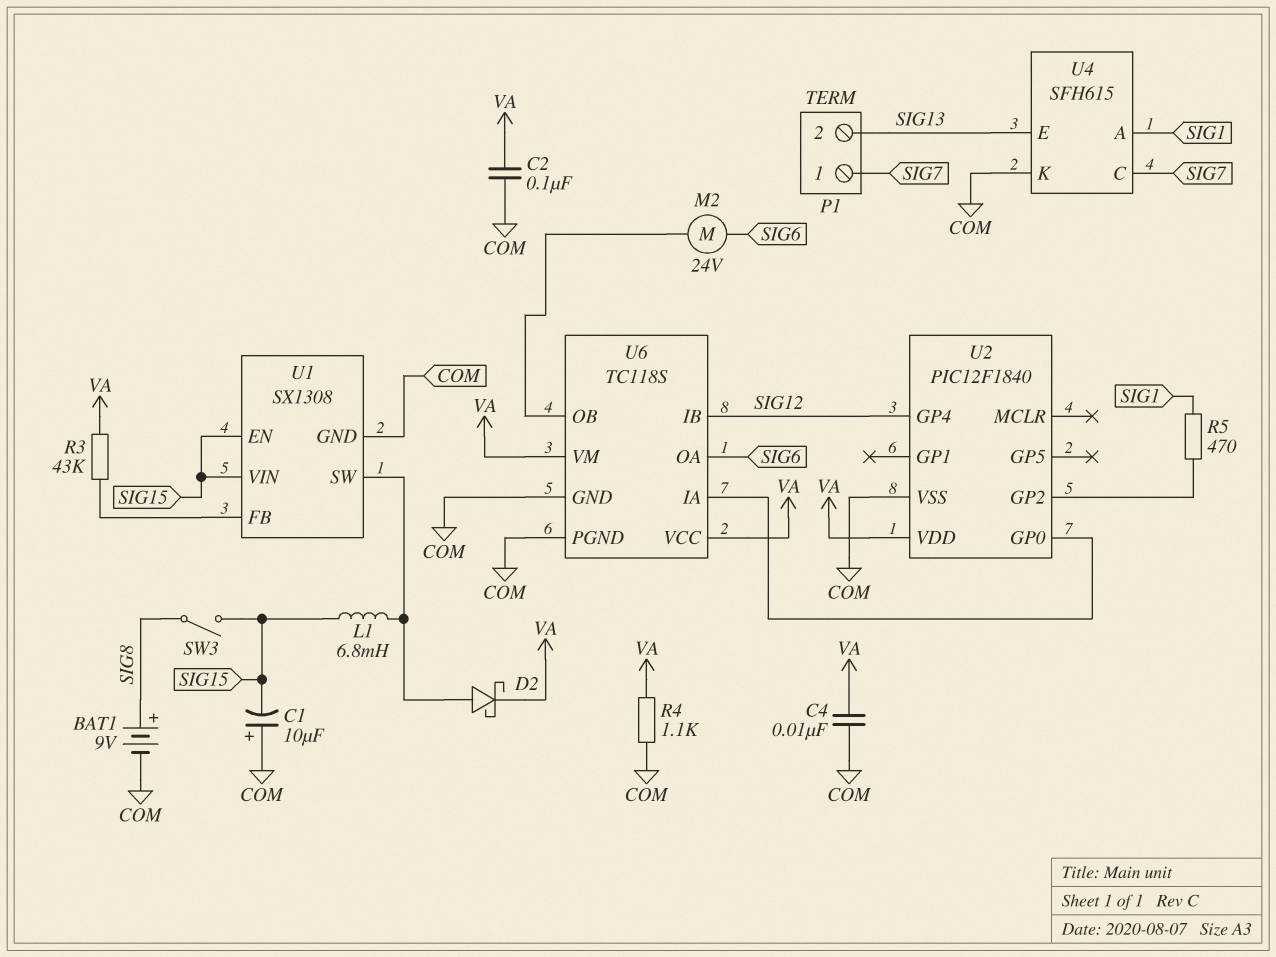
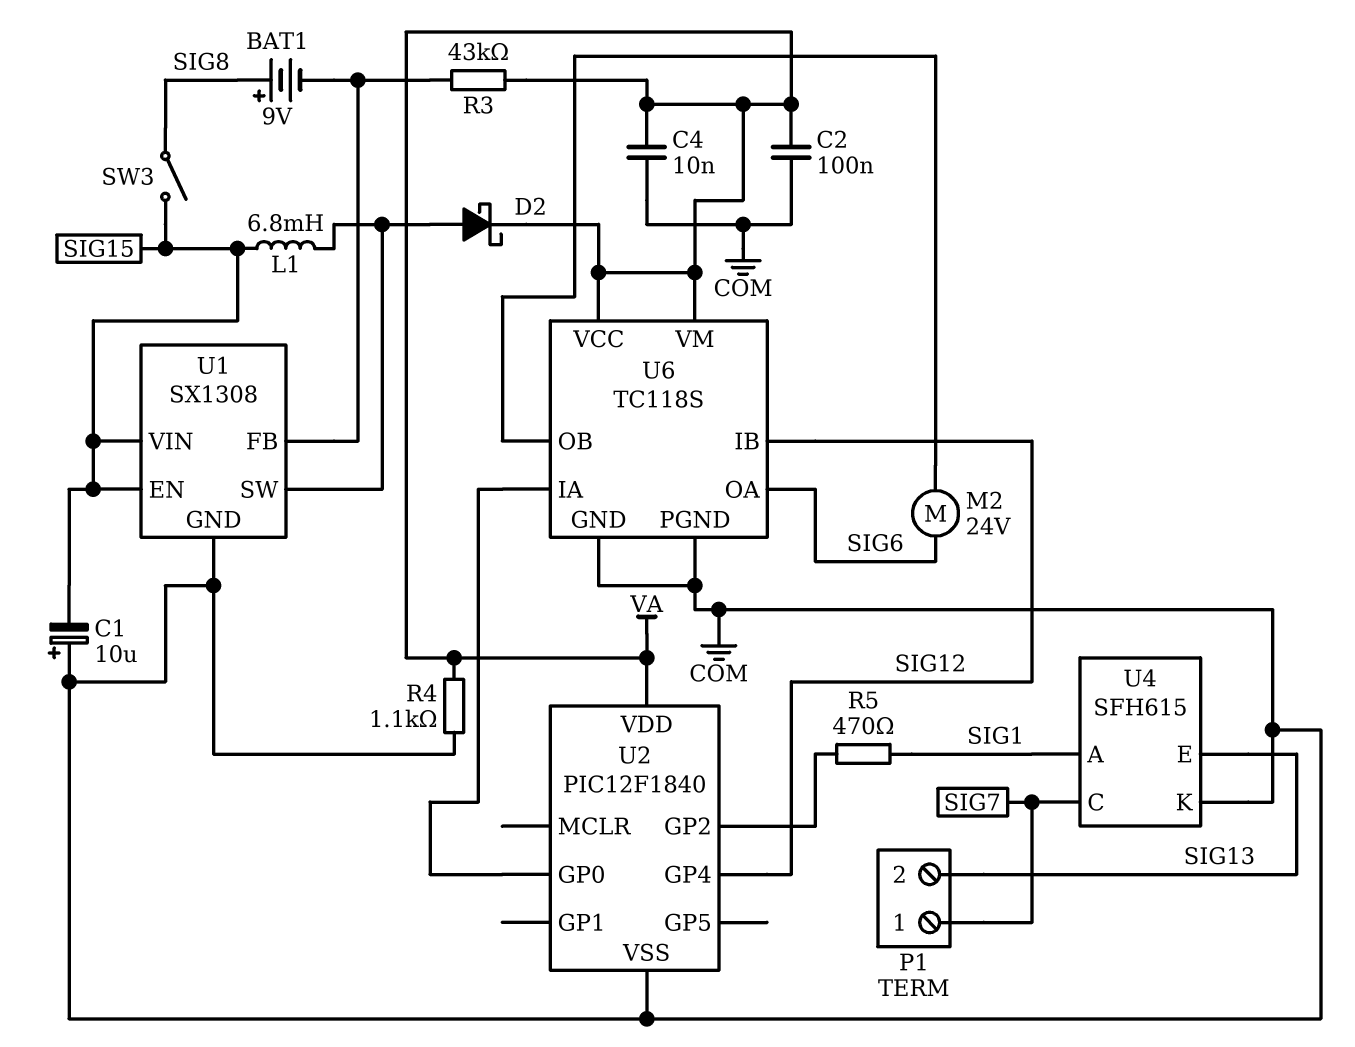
BAT1: 9V (plus SIG8, minus COM) -> 9V (plus SIG8, minus U1/FB)

